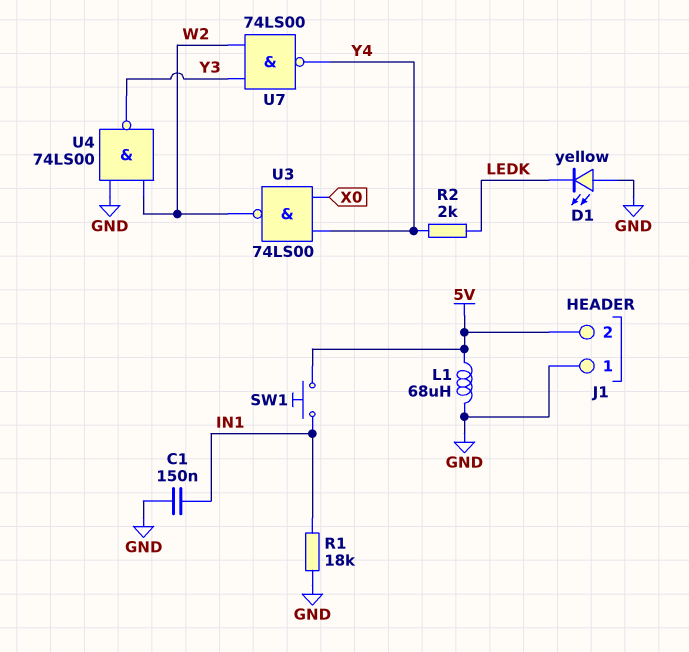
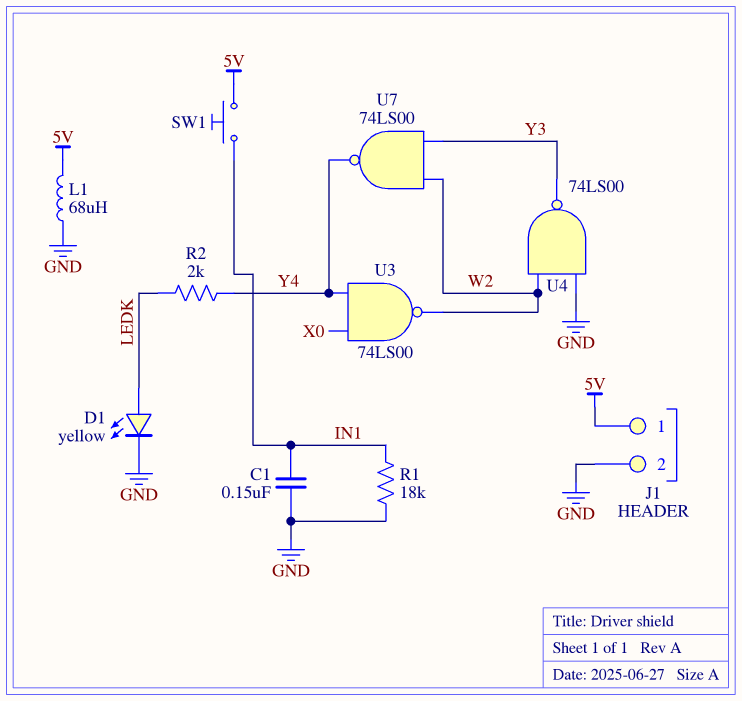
D1: LED yellow (A GND, K LEDK) -> LED yellow (A LEDK, K GND)
J1 pin 1: GND -> 5V
J1 pin 2: 5V -> GND

